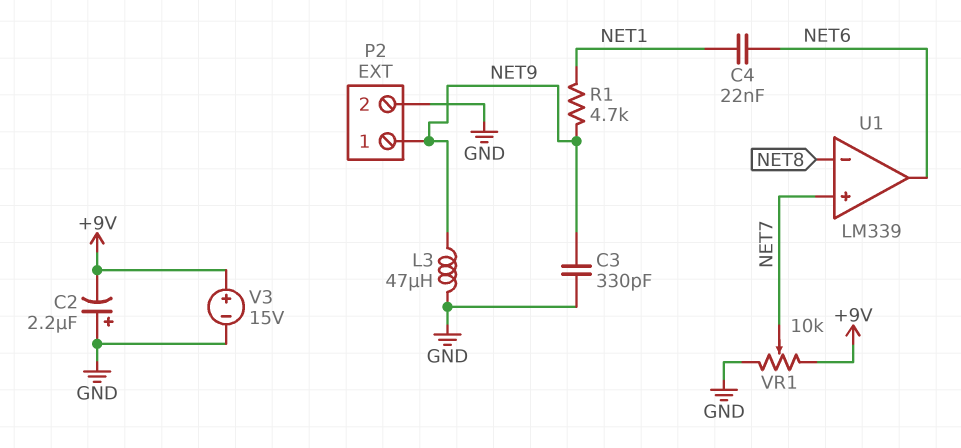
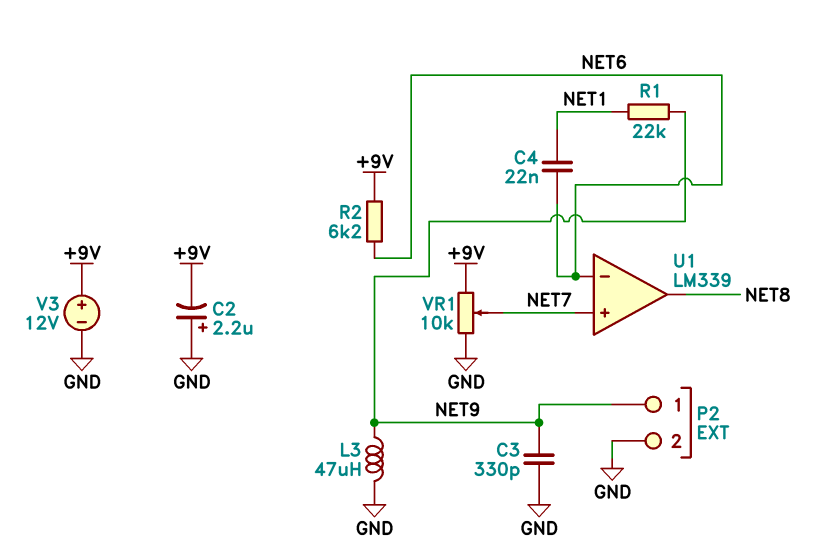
R1: 4.7k (NET1, NET9) -> 22k (NET1, NET9)
R2: none -> 6.2k (+9V, NET6)
U1 pin in-: NET8 -> NET6
U1 pin out: NET6 -> NET8
V3: 15V (plus +9V, minus GND) -> 12V (plus +9V, minus GND)

